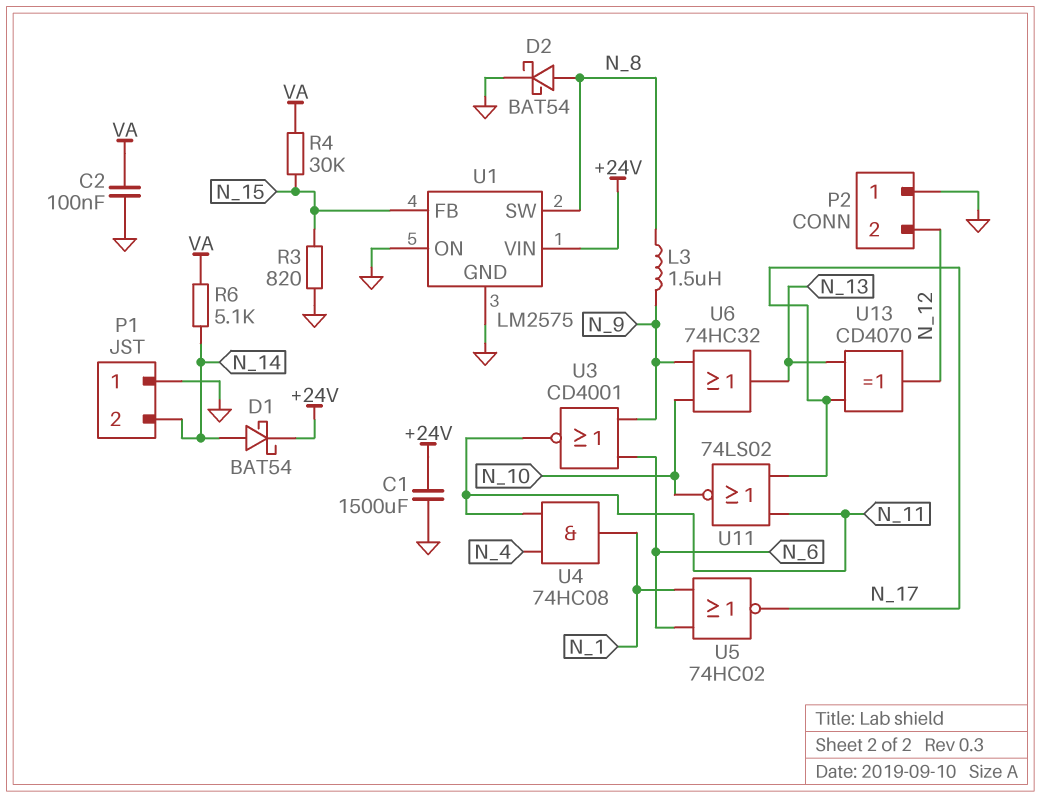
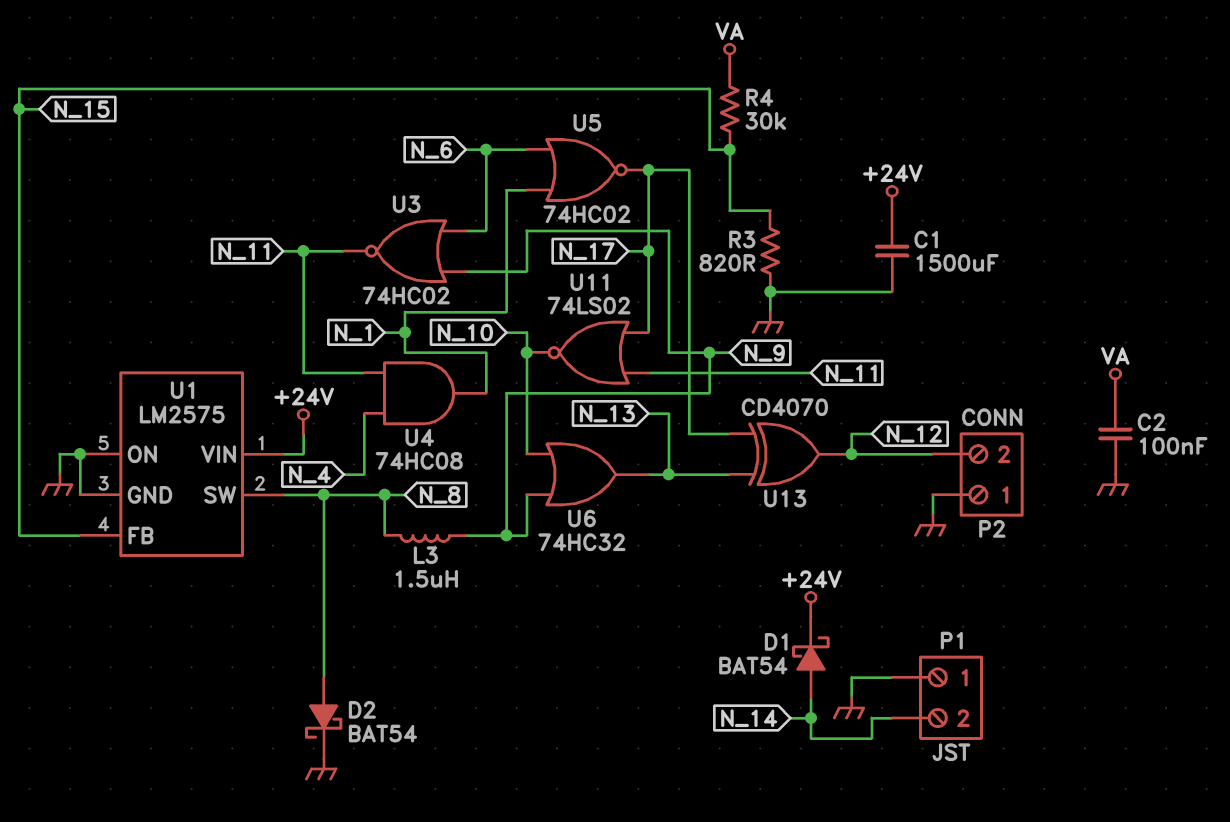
R6: 5.1k (N_14, VA) -> none
U3: NOR CD4001 (in N_6, in N_9, out N_11) -> NOR 74HC02 (in N_6, in N_9, out N_11)

